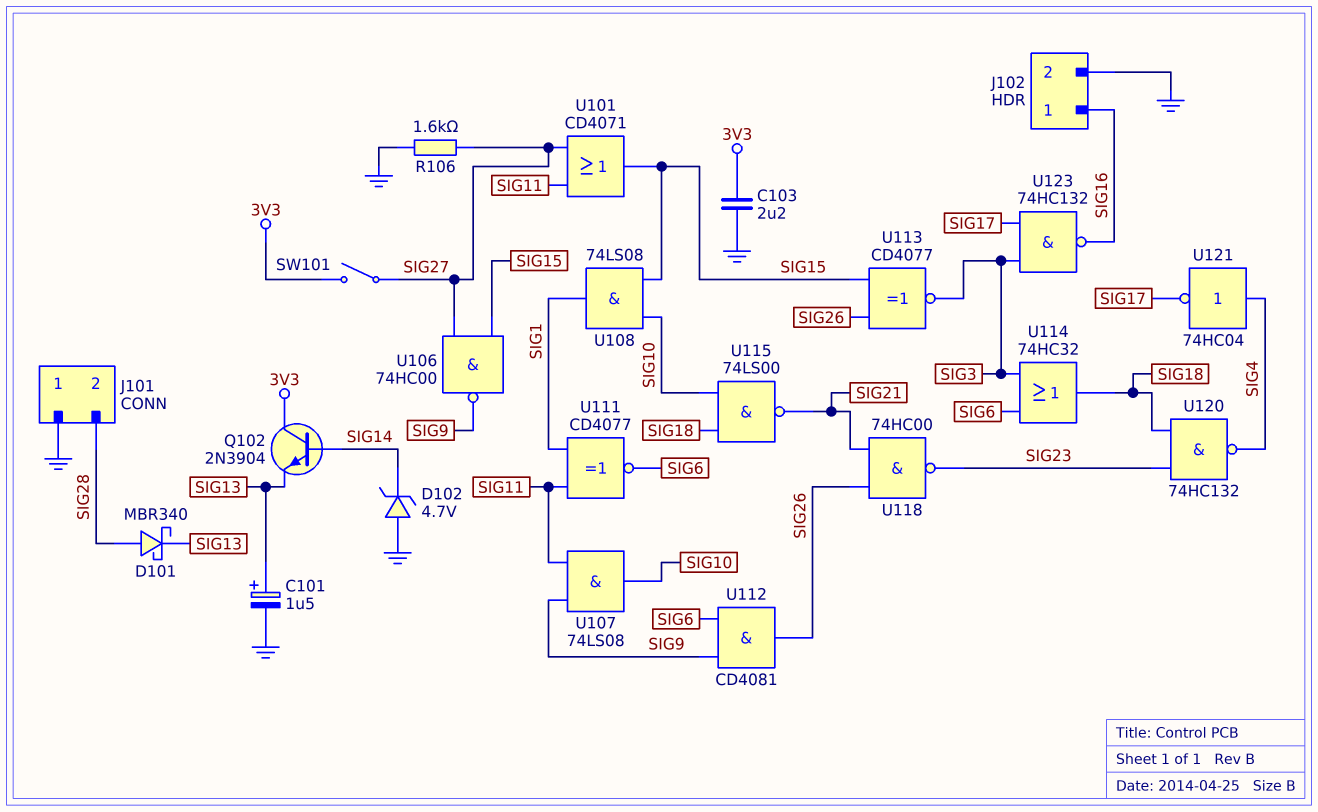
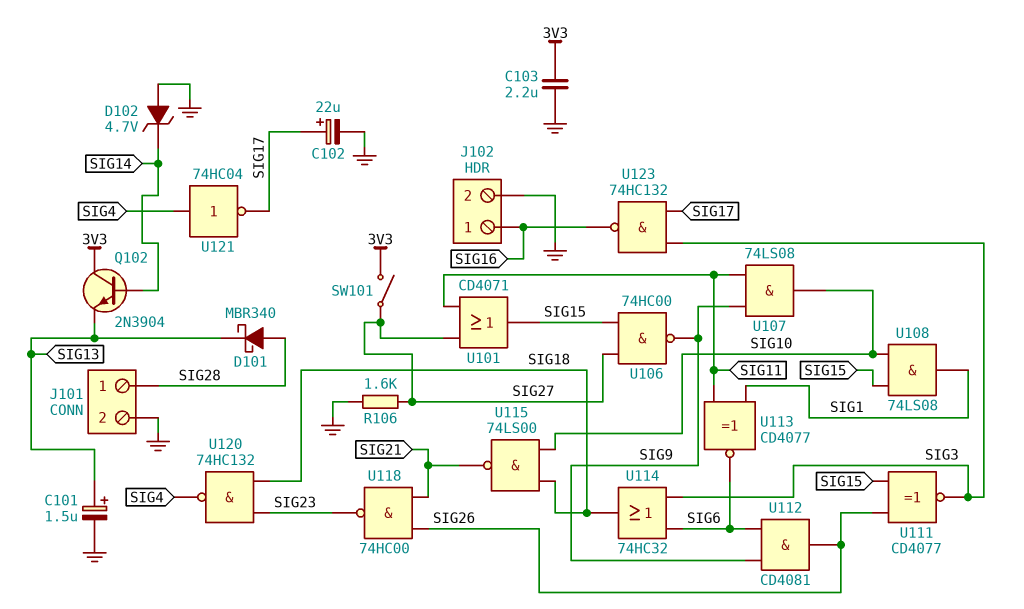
C102: none -> 22uF (plus SIG17, minus GND)
J101 pin 1: GND -> SIG28
J101 pin 2: SIG28 -> GND
U111: XNOR CD4077 (in SIG1, in SIG11, out SIG6) -> XNOR CD4077 (in SIG15, in SIG26, out SIG3)
U113: XNOR CD4077 (in SIG15, in SIG26, out SIG3) -> XNOR CD4077 (in SIG1, in SIG11, out SIG6)

